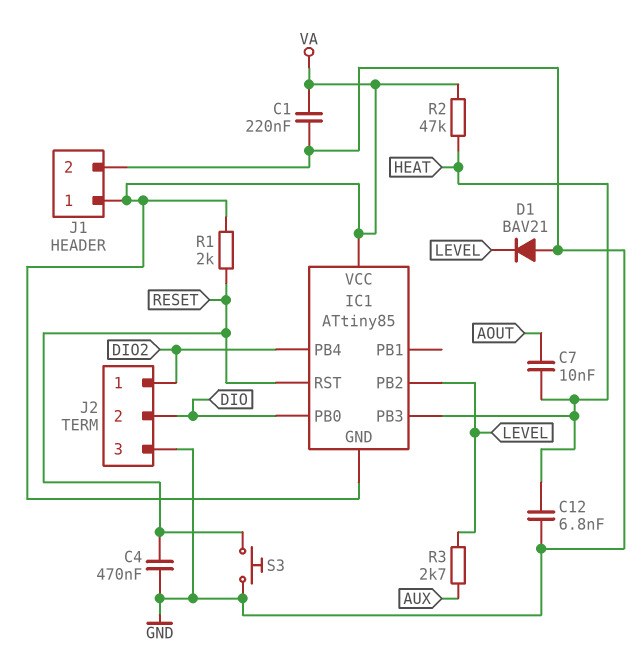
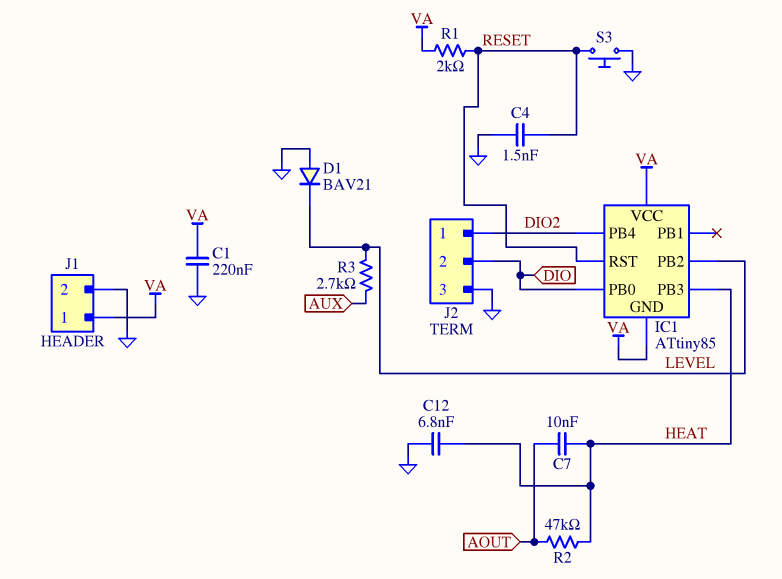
C4: 470nF (GND, RESET) -> 1.5nF (GND, RESET)
R2: 47k (HEAT, VA) -> 47k (AOUT, HEAT)

